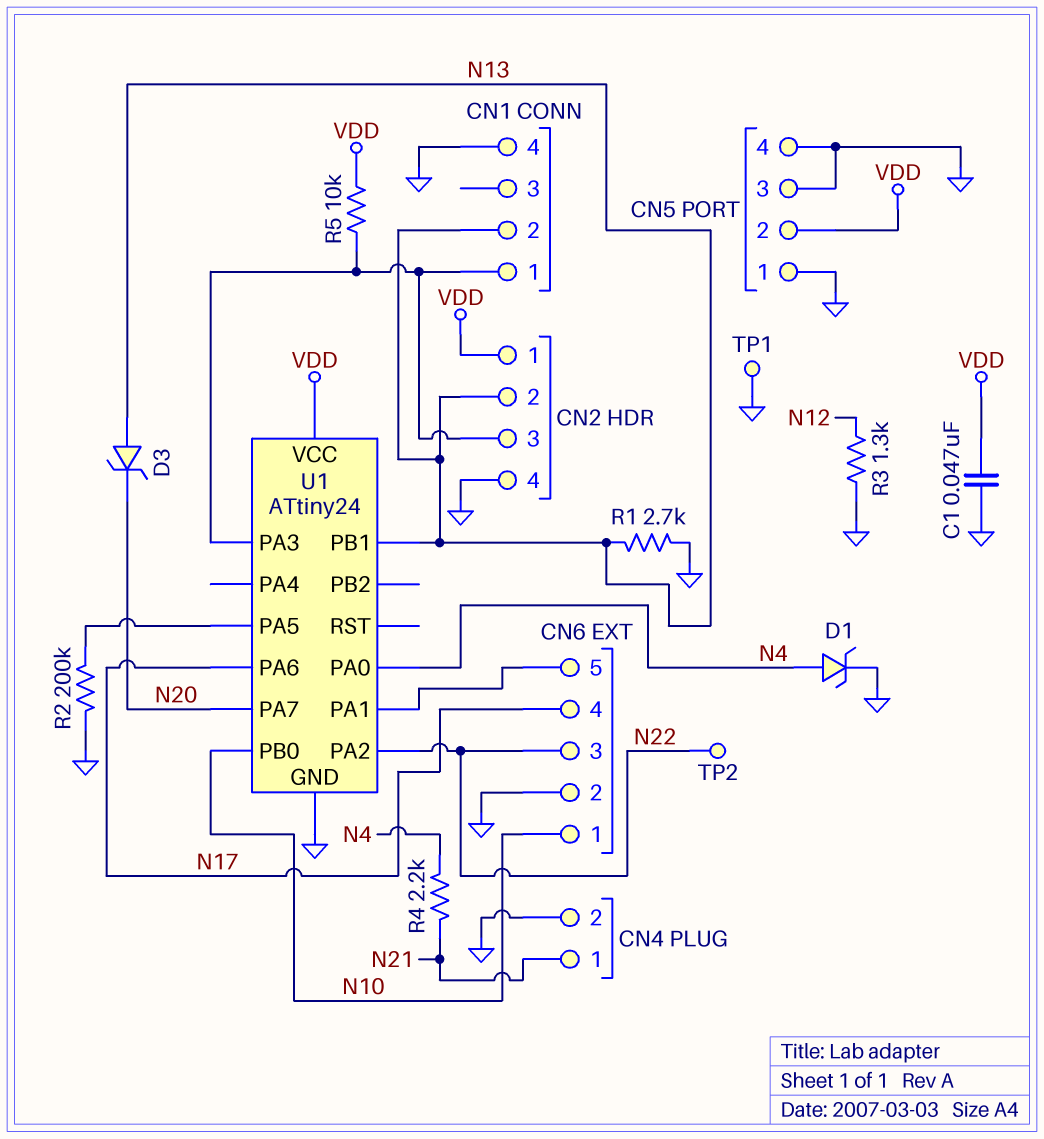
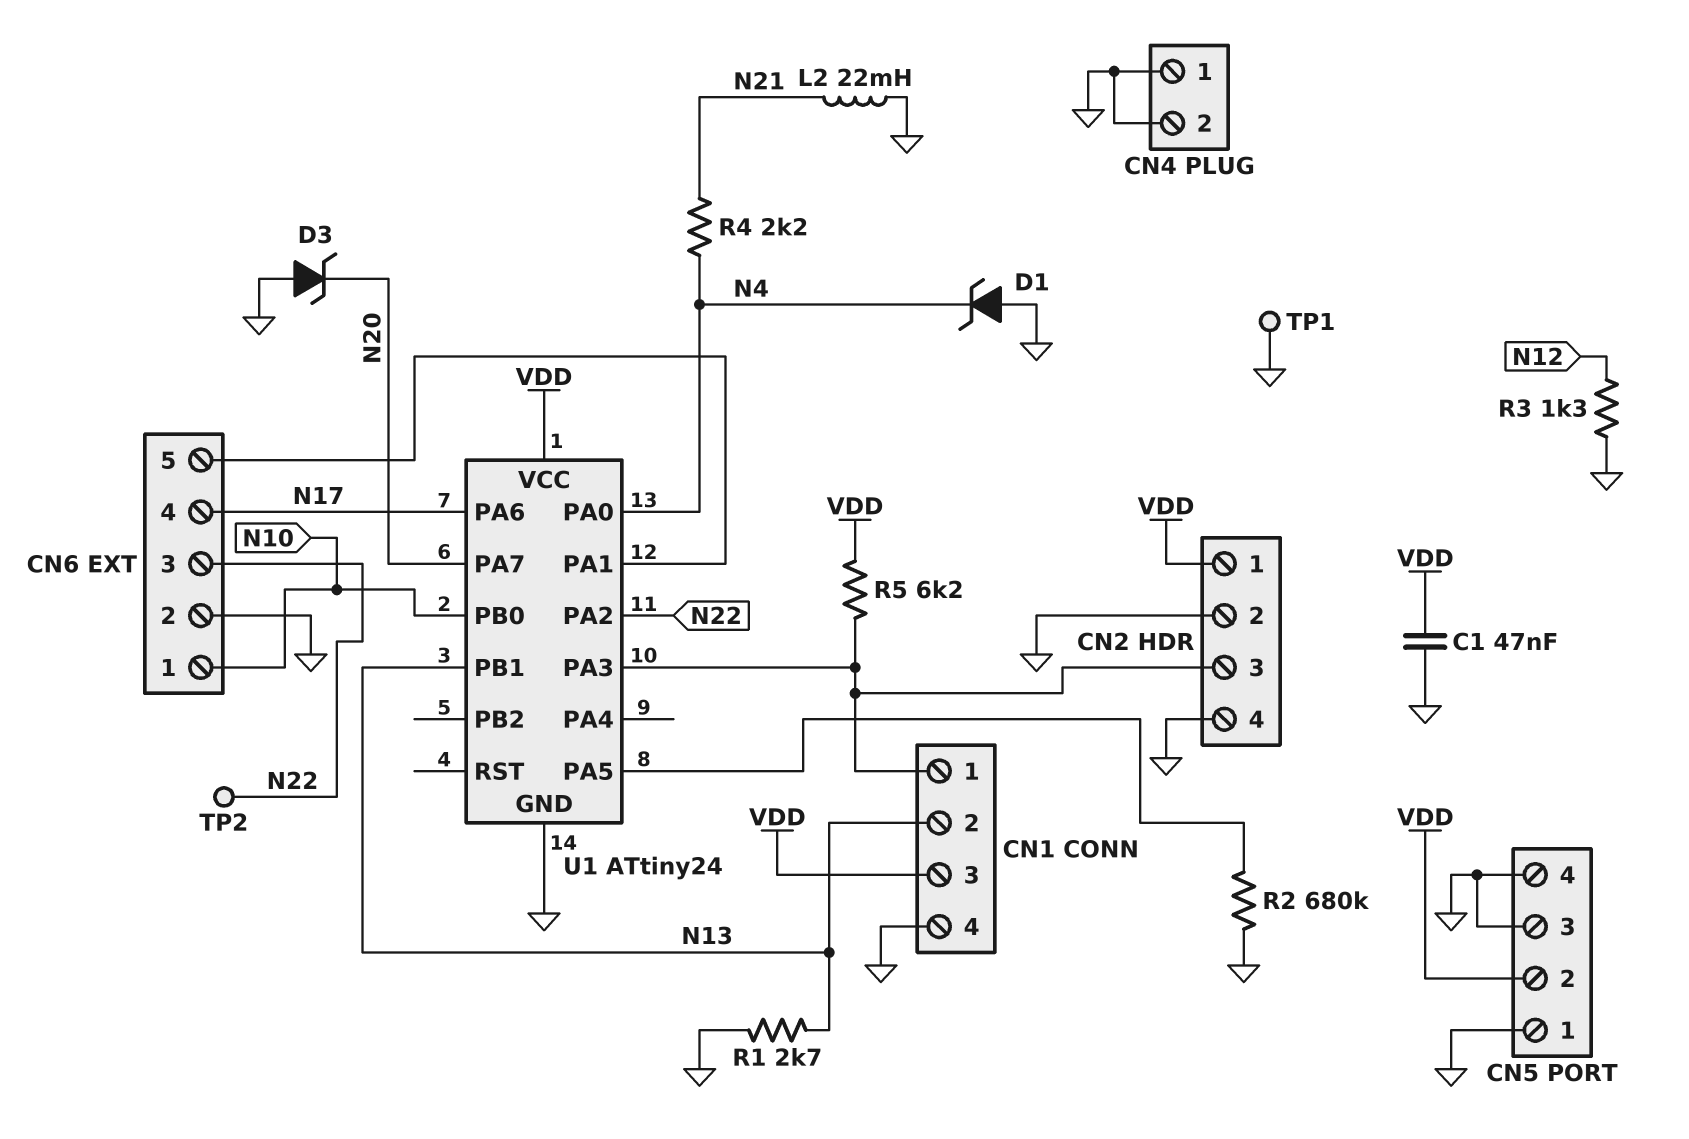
CN1 pin 3: none -> VDD
CN2 pin 2: N13 -> GND
CN4 pin 1: N21 -> GND
D1: zener (A N4, K GND) -> zener (A GND, K N4)
D3: zener (A N13, K N20) -> zener (A GND, K N20)
L2: none -> 22mH (GND, N21)
R2: 200k (GND, U1/PA5) -> 680k (GND, U1/PA5)
R5: 10k (CN1/1, VDD) -> 6.2k (CN1/1, VDD)

